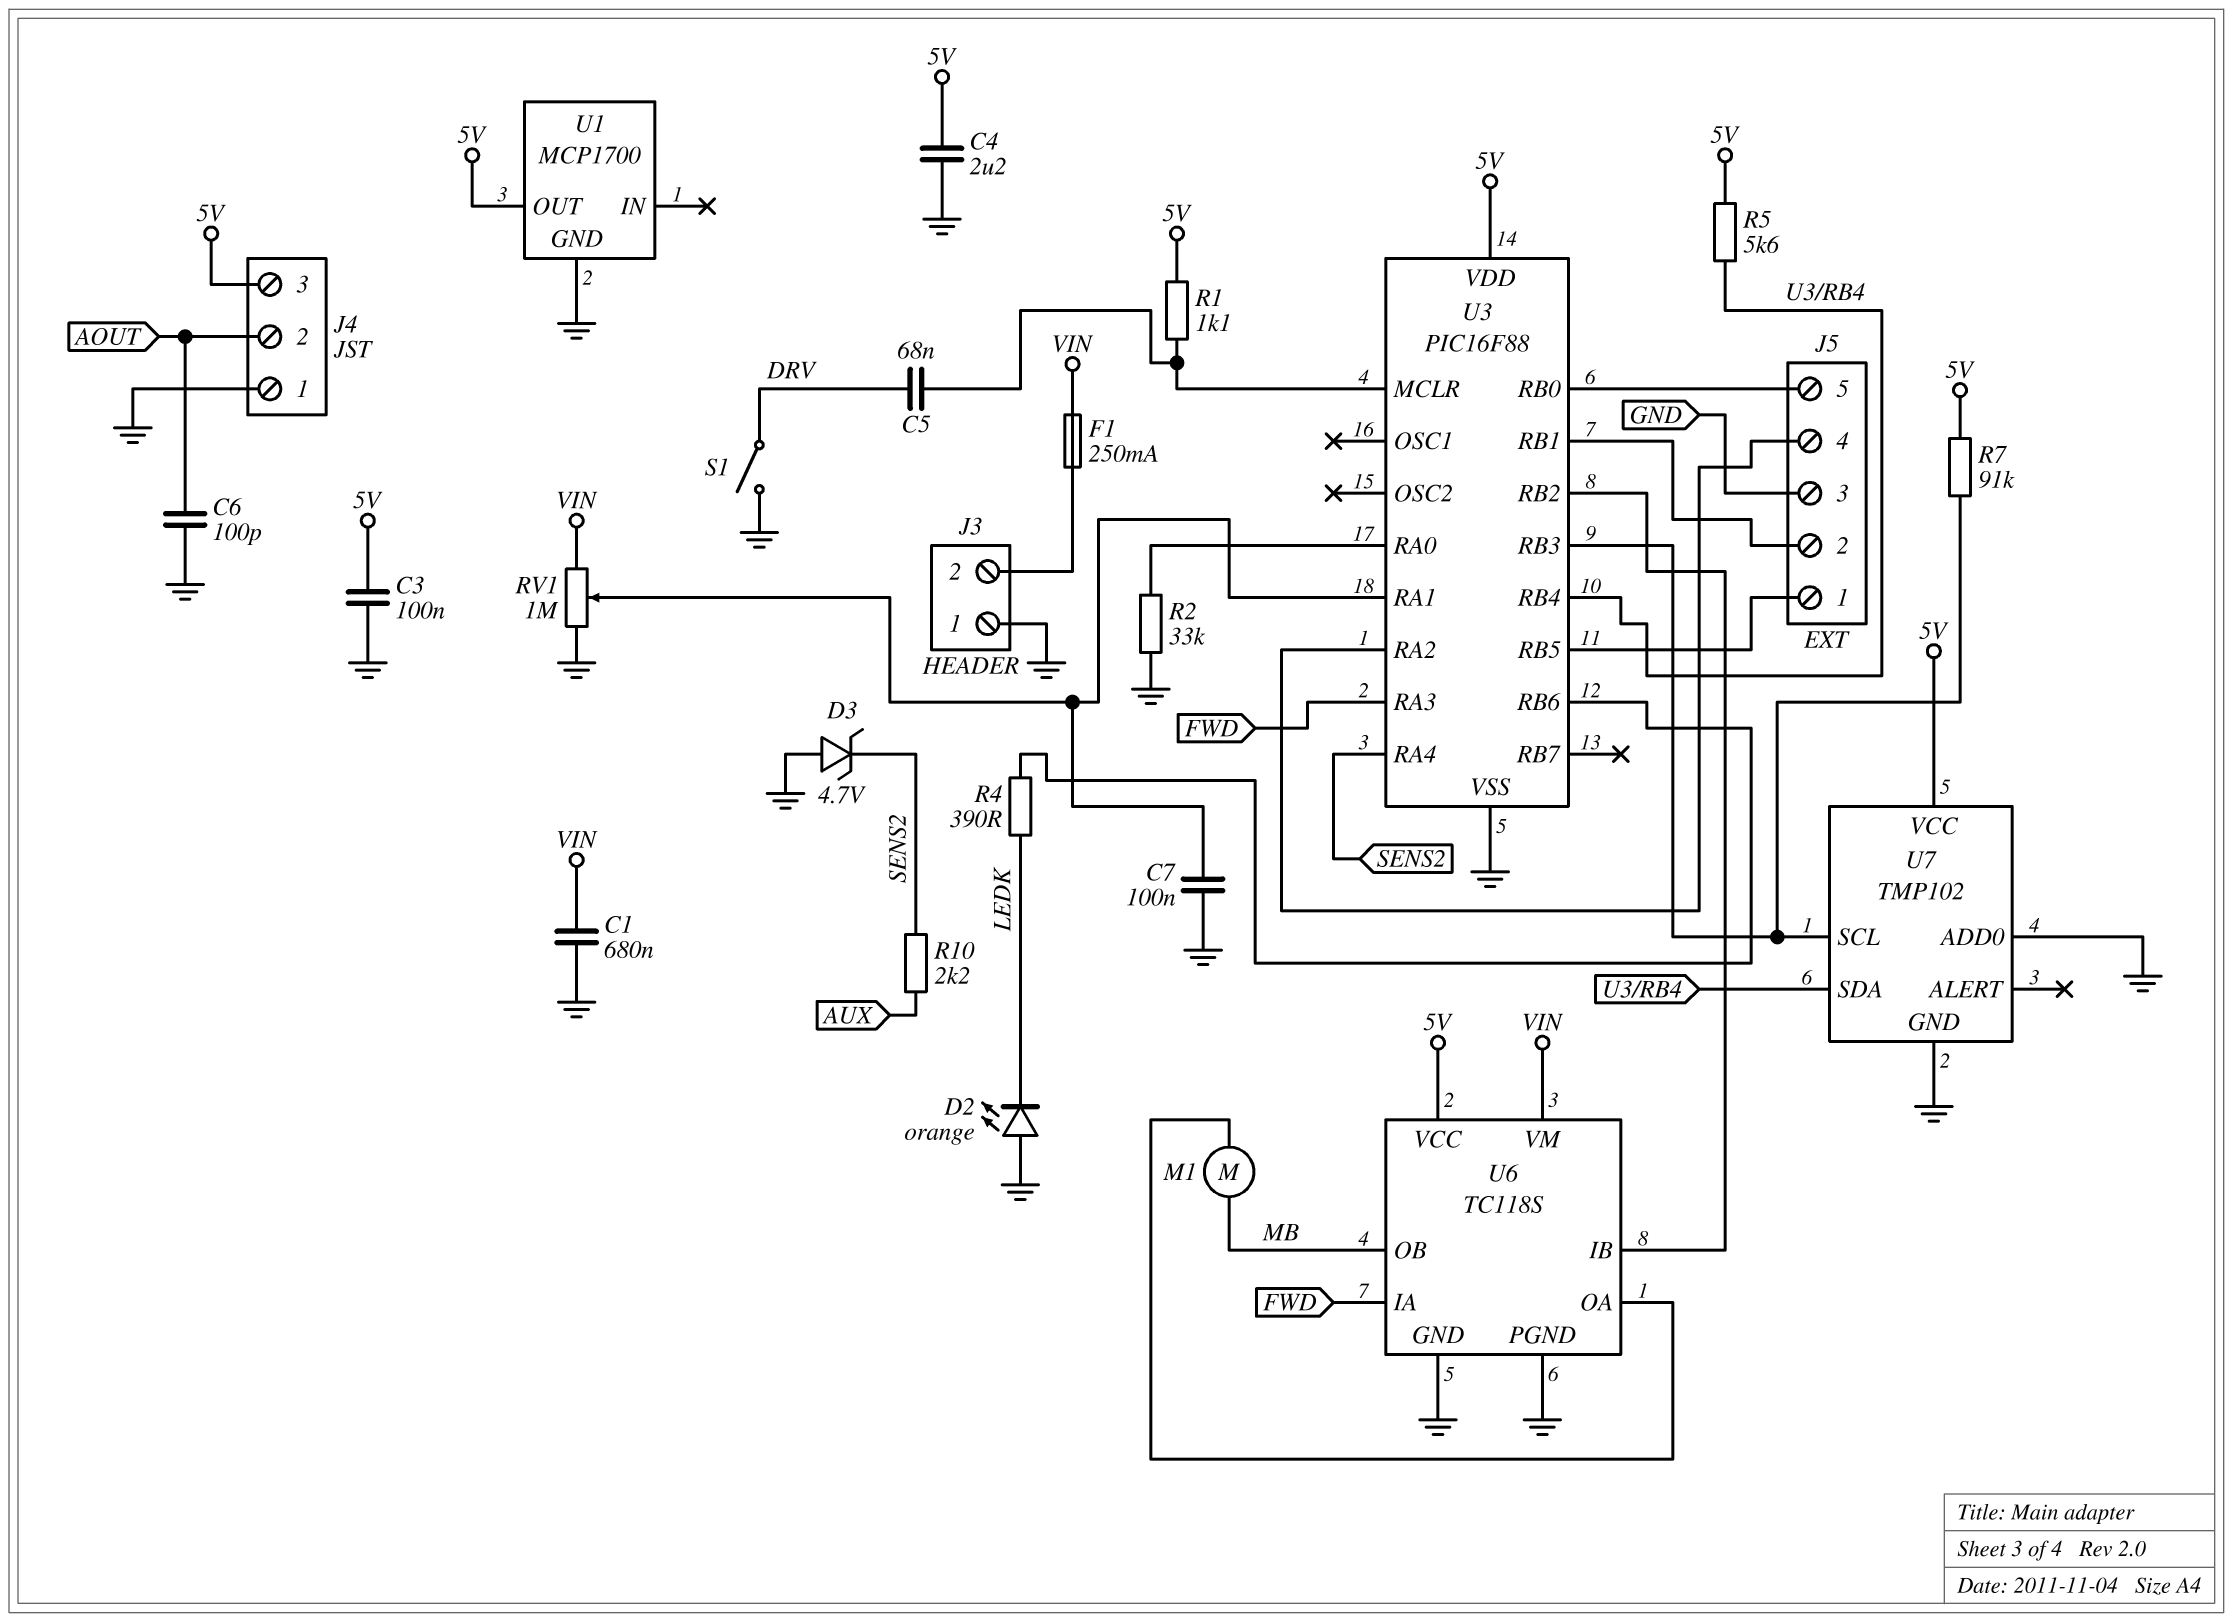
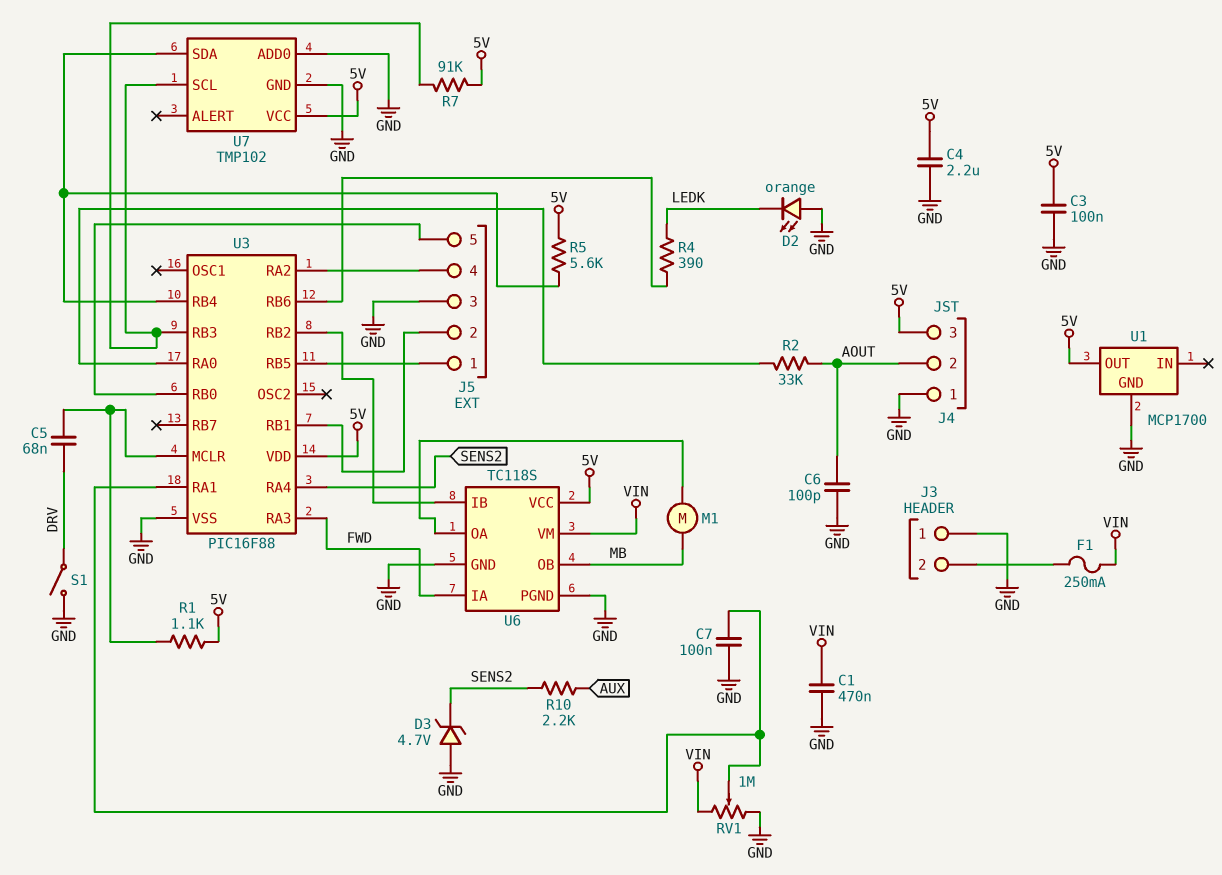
C1: 680nF (GND, VIN) -> 470nF (GND, VIN)
R2: 33k (GND, U3/RA0) -> 33k (AOUT, U3/RA0)

